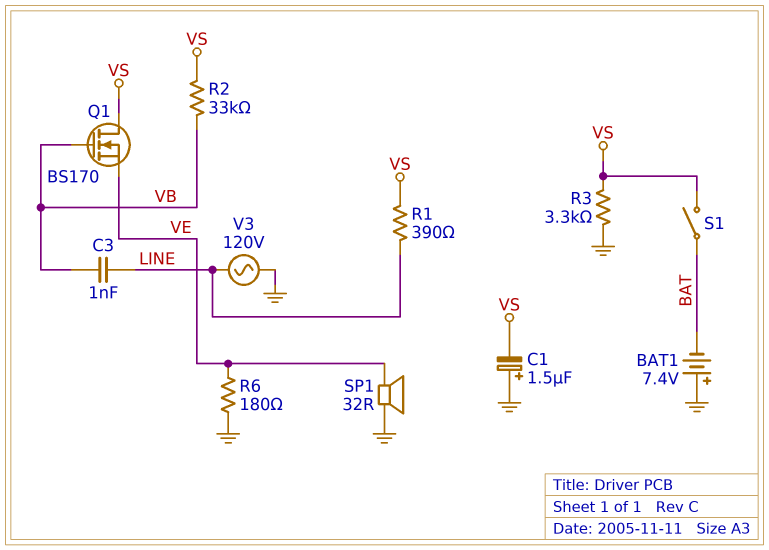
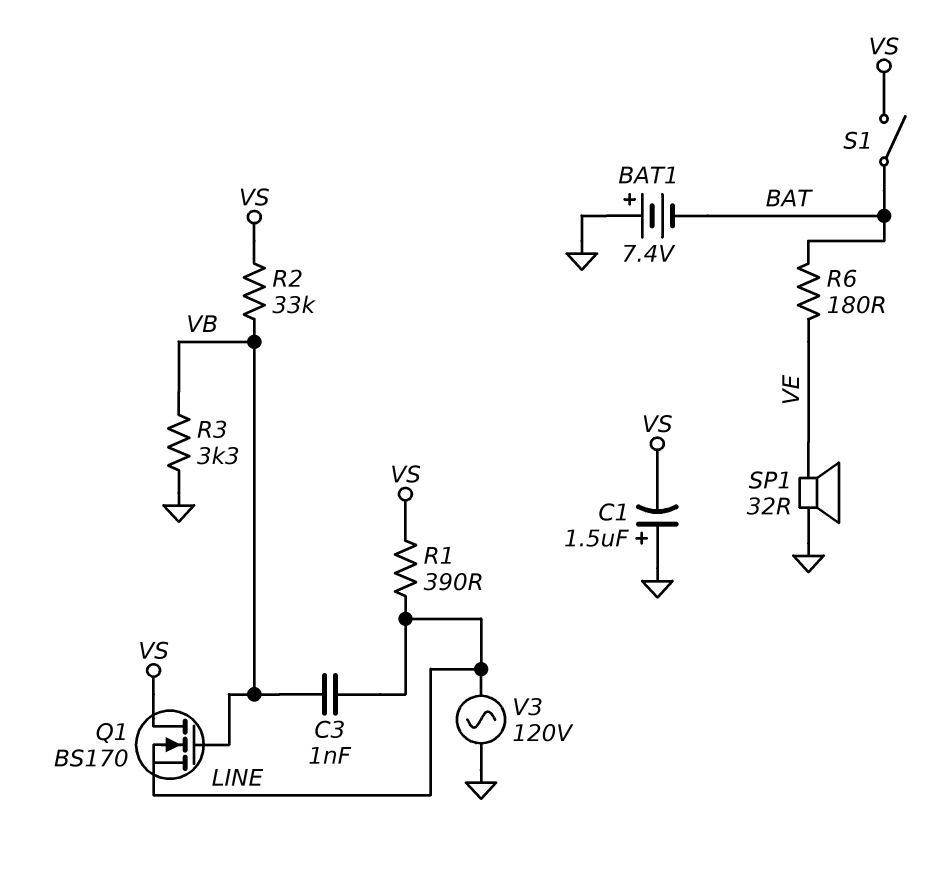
Q1: NMOS BS170 (G VB, D VS, S VE) -> NMOS BS170 (G VB, D VS, S LINE)
R3: 3.3k (GND, VS) -> 3.3k (GND, VB)
R6: 180 (GND, VE) -> 180 (BAT, VE)

